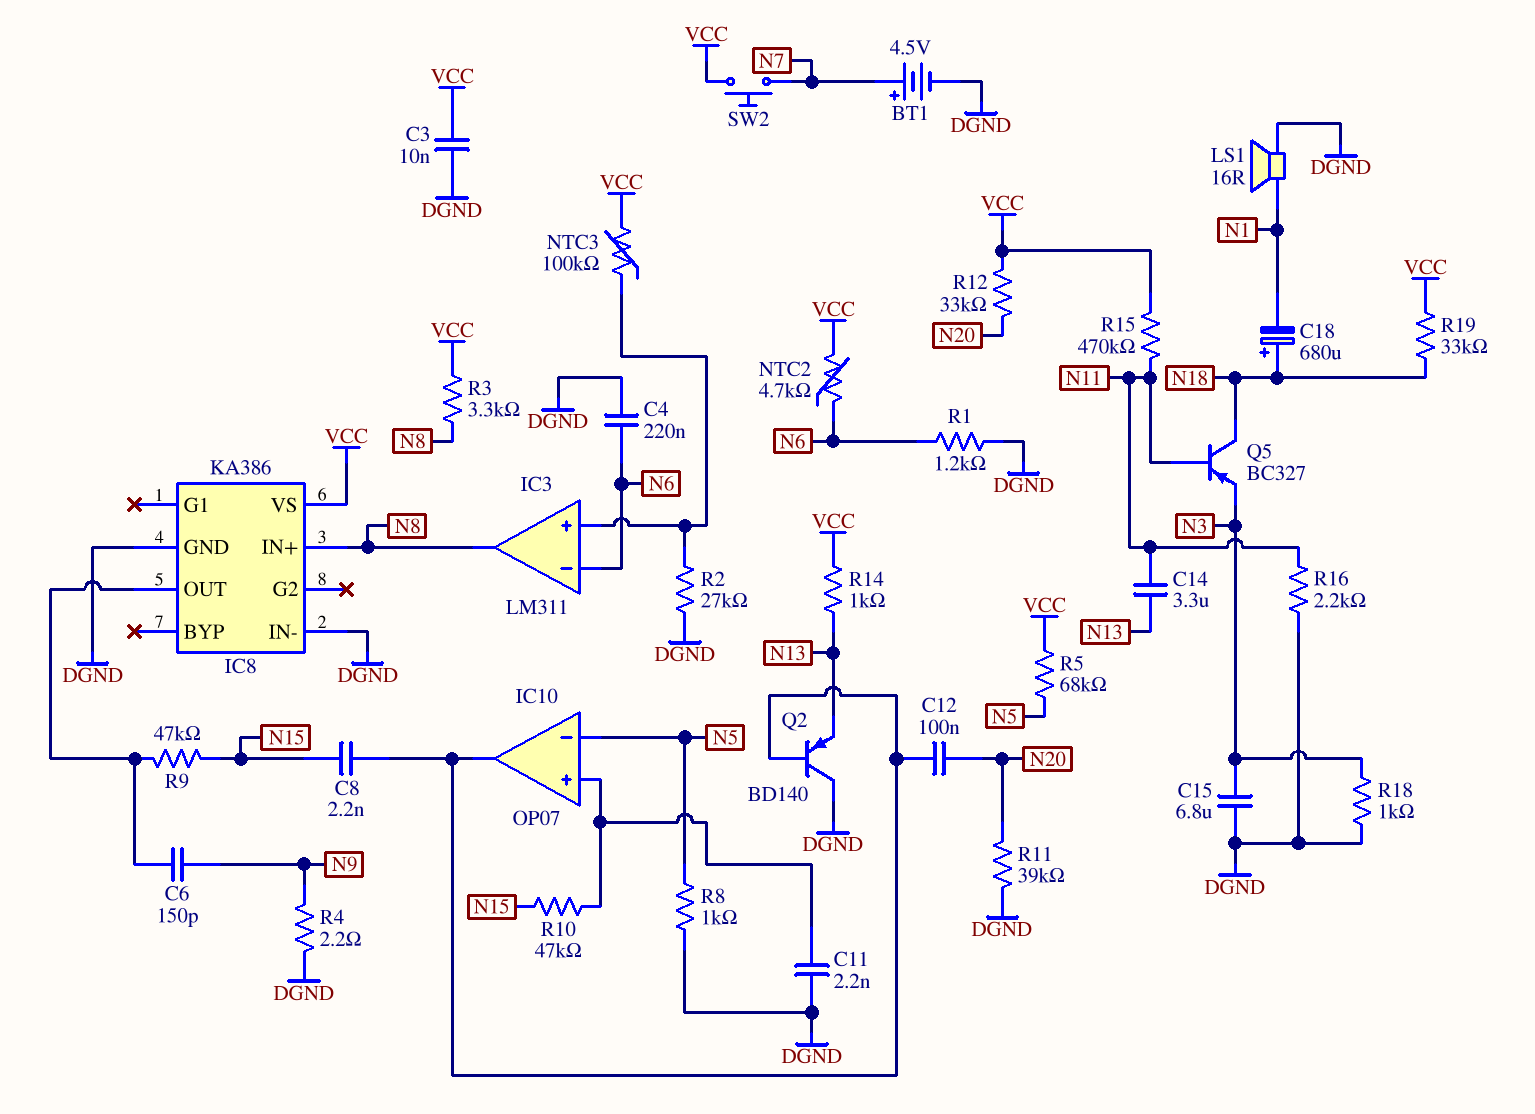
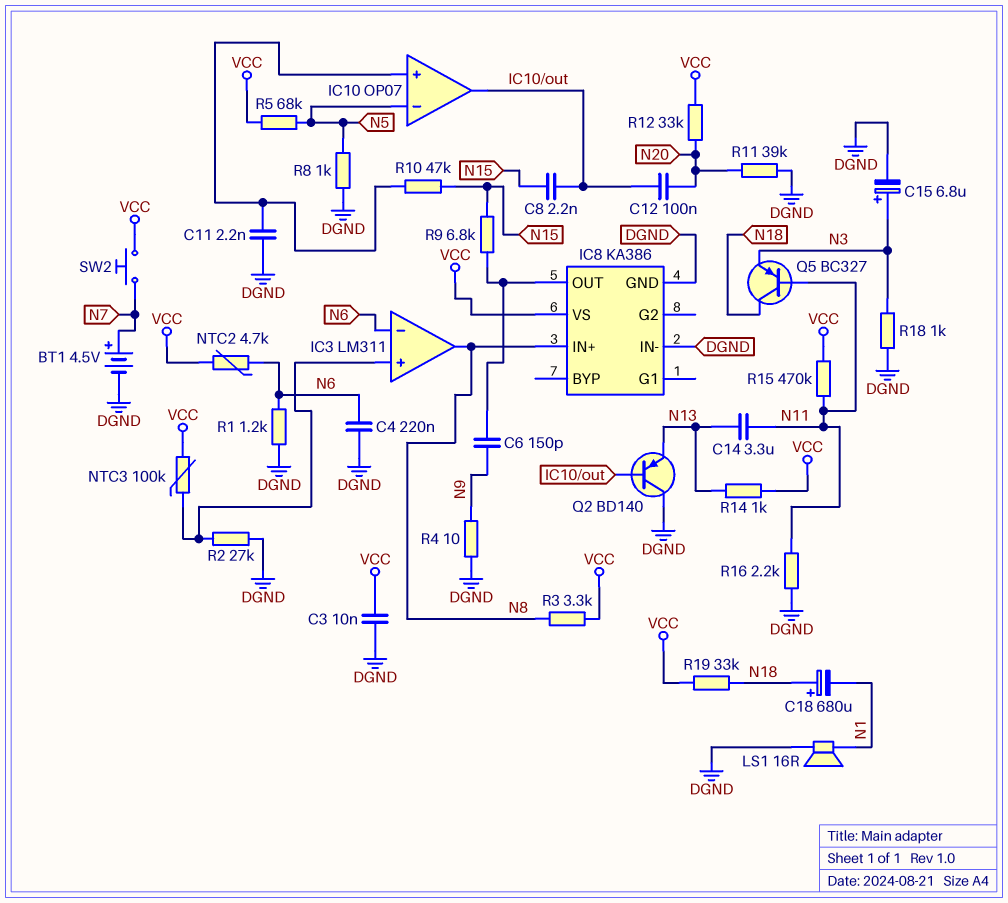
C15: 6.8uF (DGND, N3) -> 6.8uF (plus N3, minus DGND)
R4: 2.2 (DGND, N9) -> 10 (DGND, N9)
R9: 47k (IC8/OUT, N15) -> 6.8k (IC8/OUT, N15)

